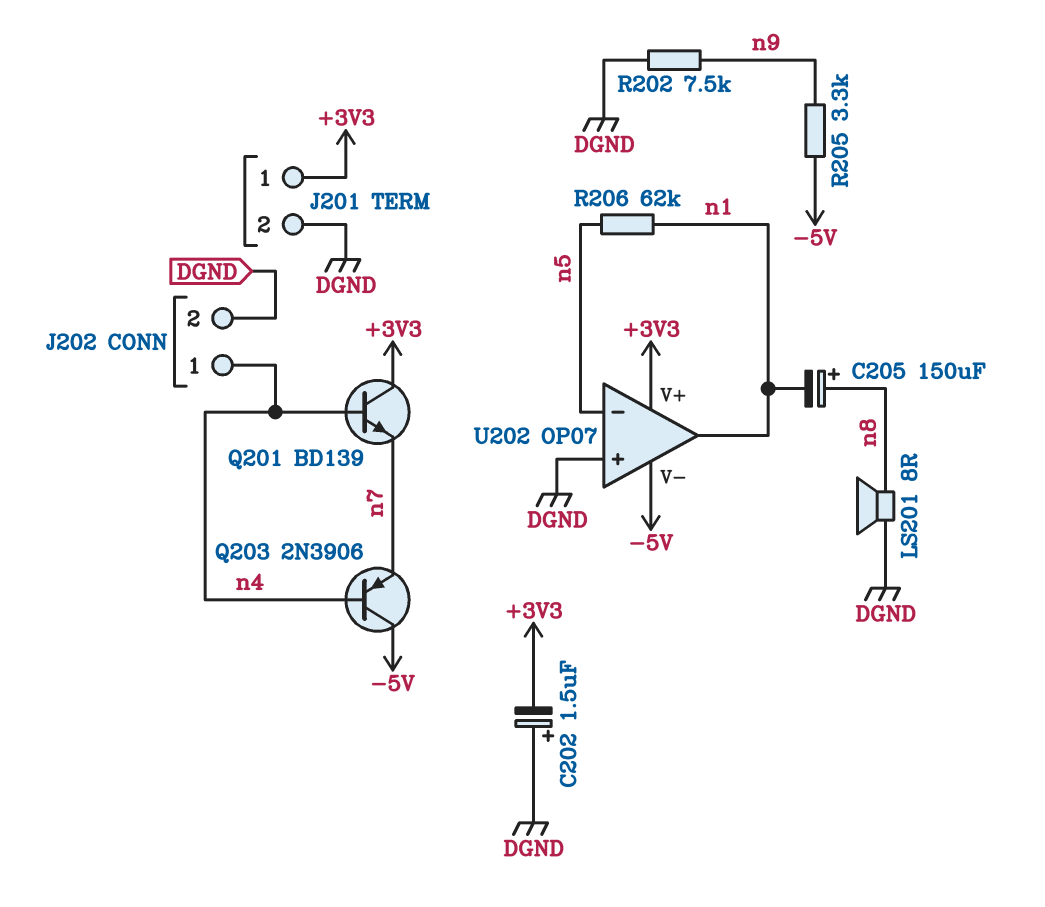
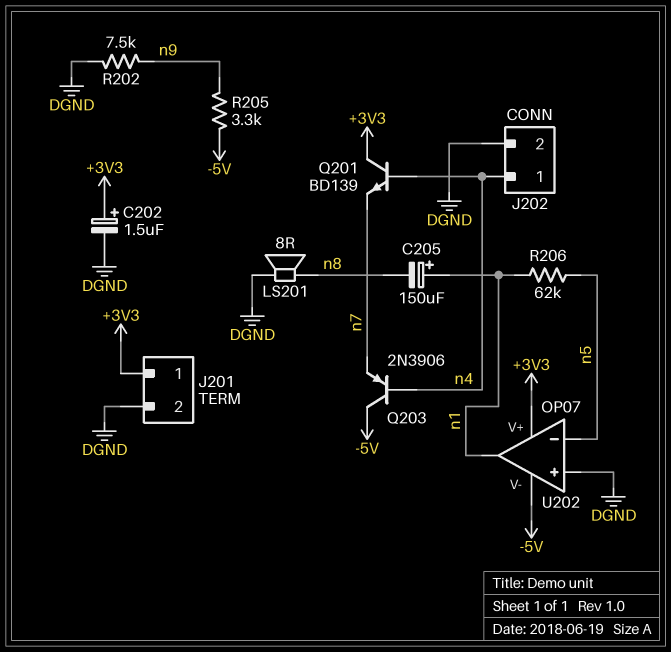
C202: 1.5uF (plus DGND, minus +3V3) -> 1.5uF (plus +3V3, minus DGND)
C205: 150uF (plus n8, minus n1) -> 150uF (plus n1, minus n8)

